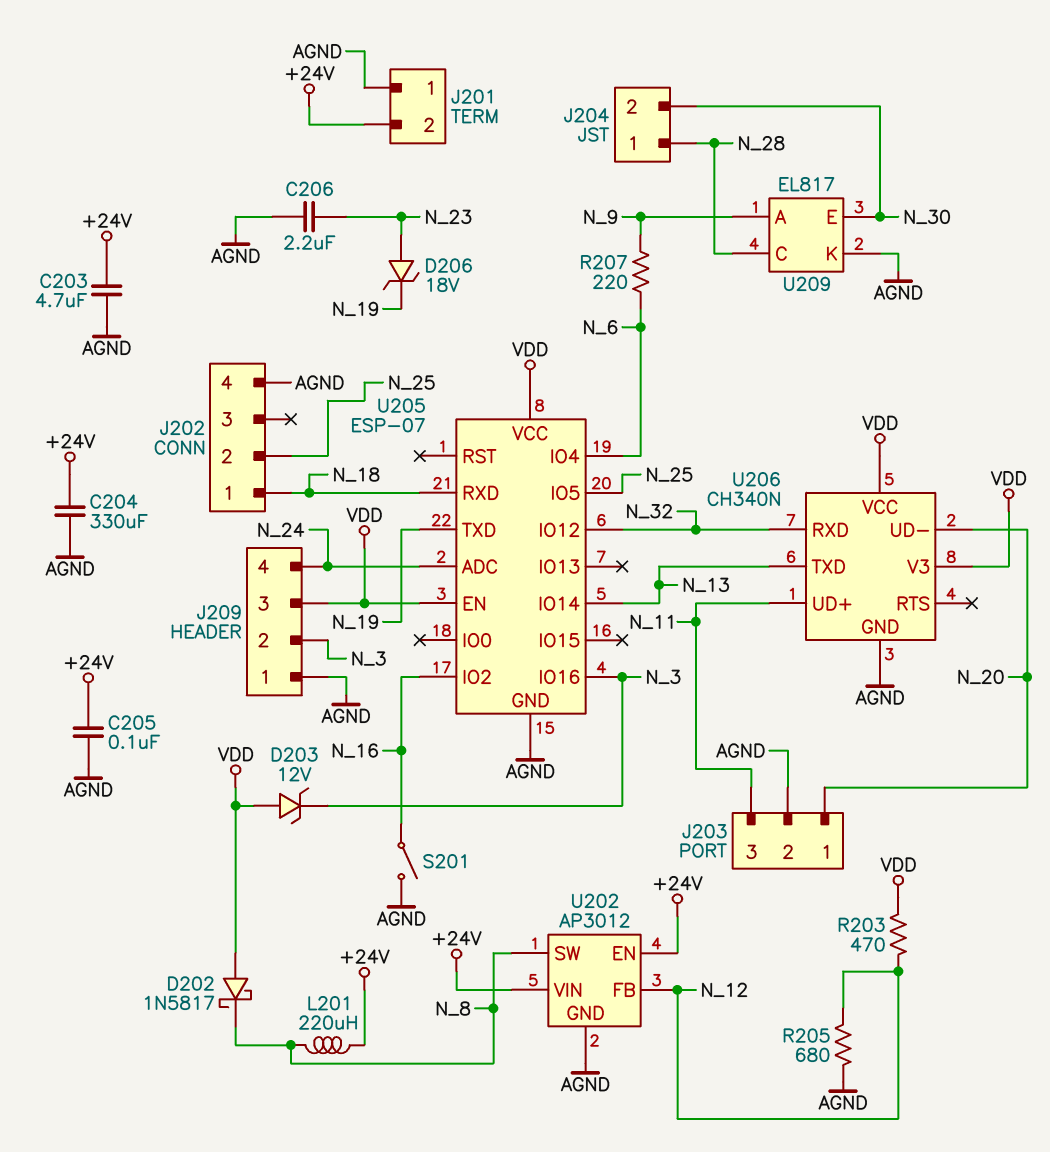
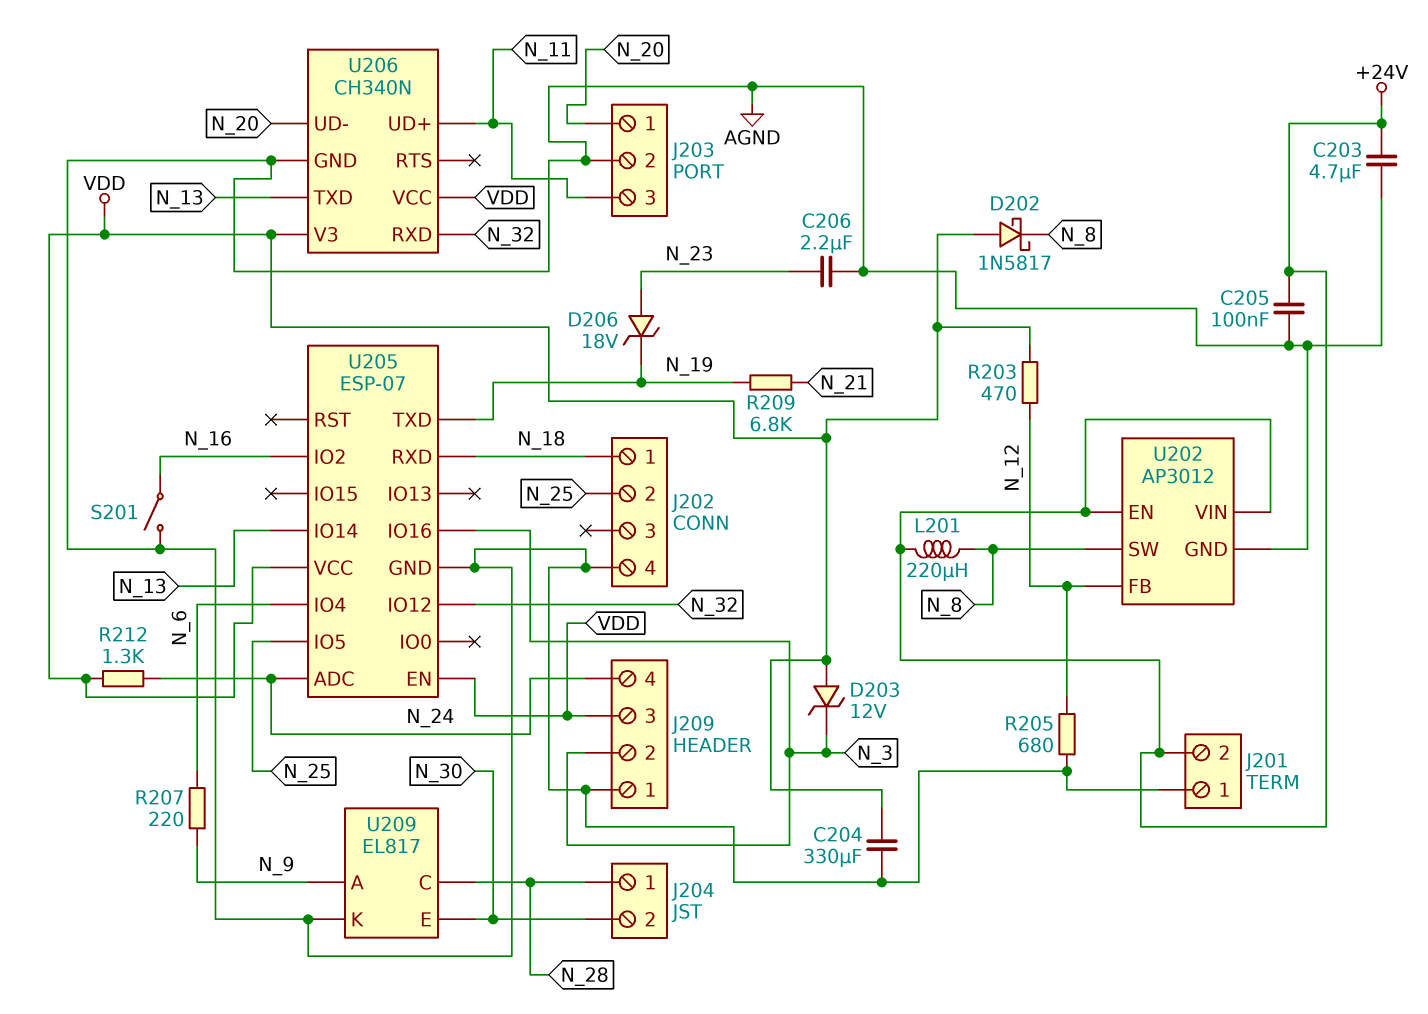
C204: 330uF (+24V, AGND) -> 330uF (AGND, VDD)
R209: none -> 6.8k (N_19, N_21)
R212: none -> 1.3k (N_24, VDD)

